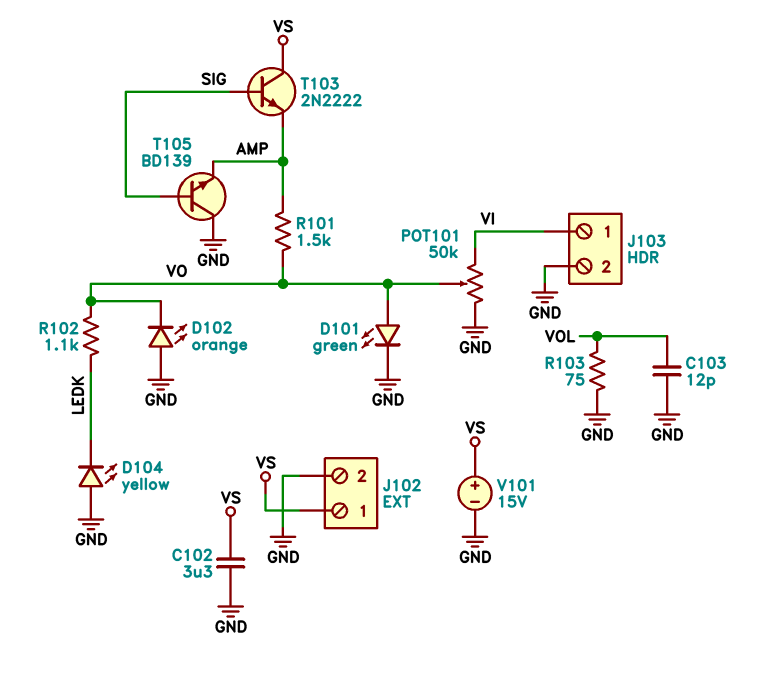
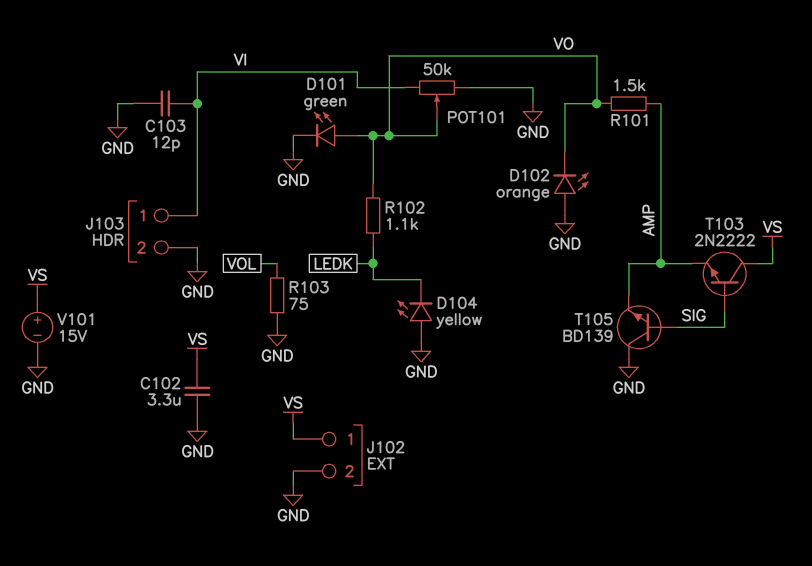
C103: 12pF (GND, VOL) -> 12pF (GND, VI)

